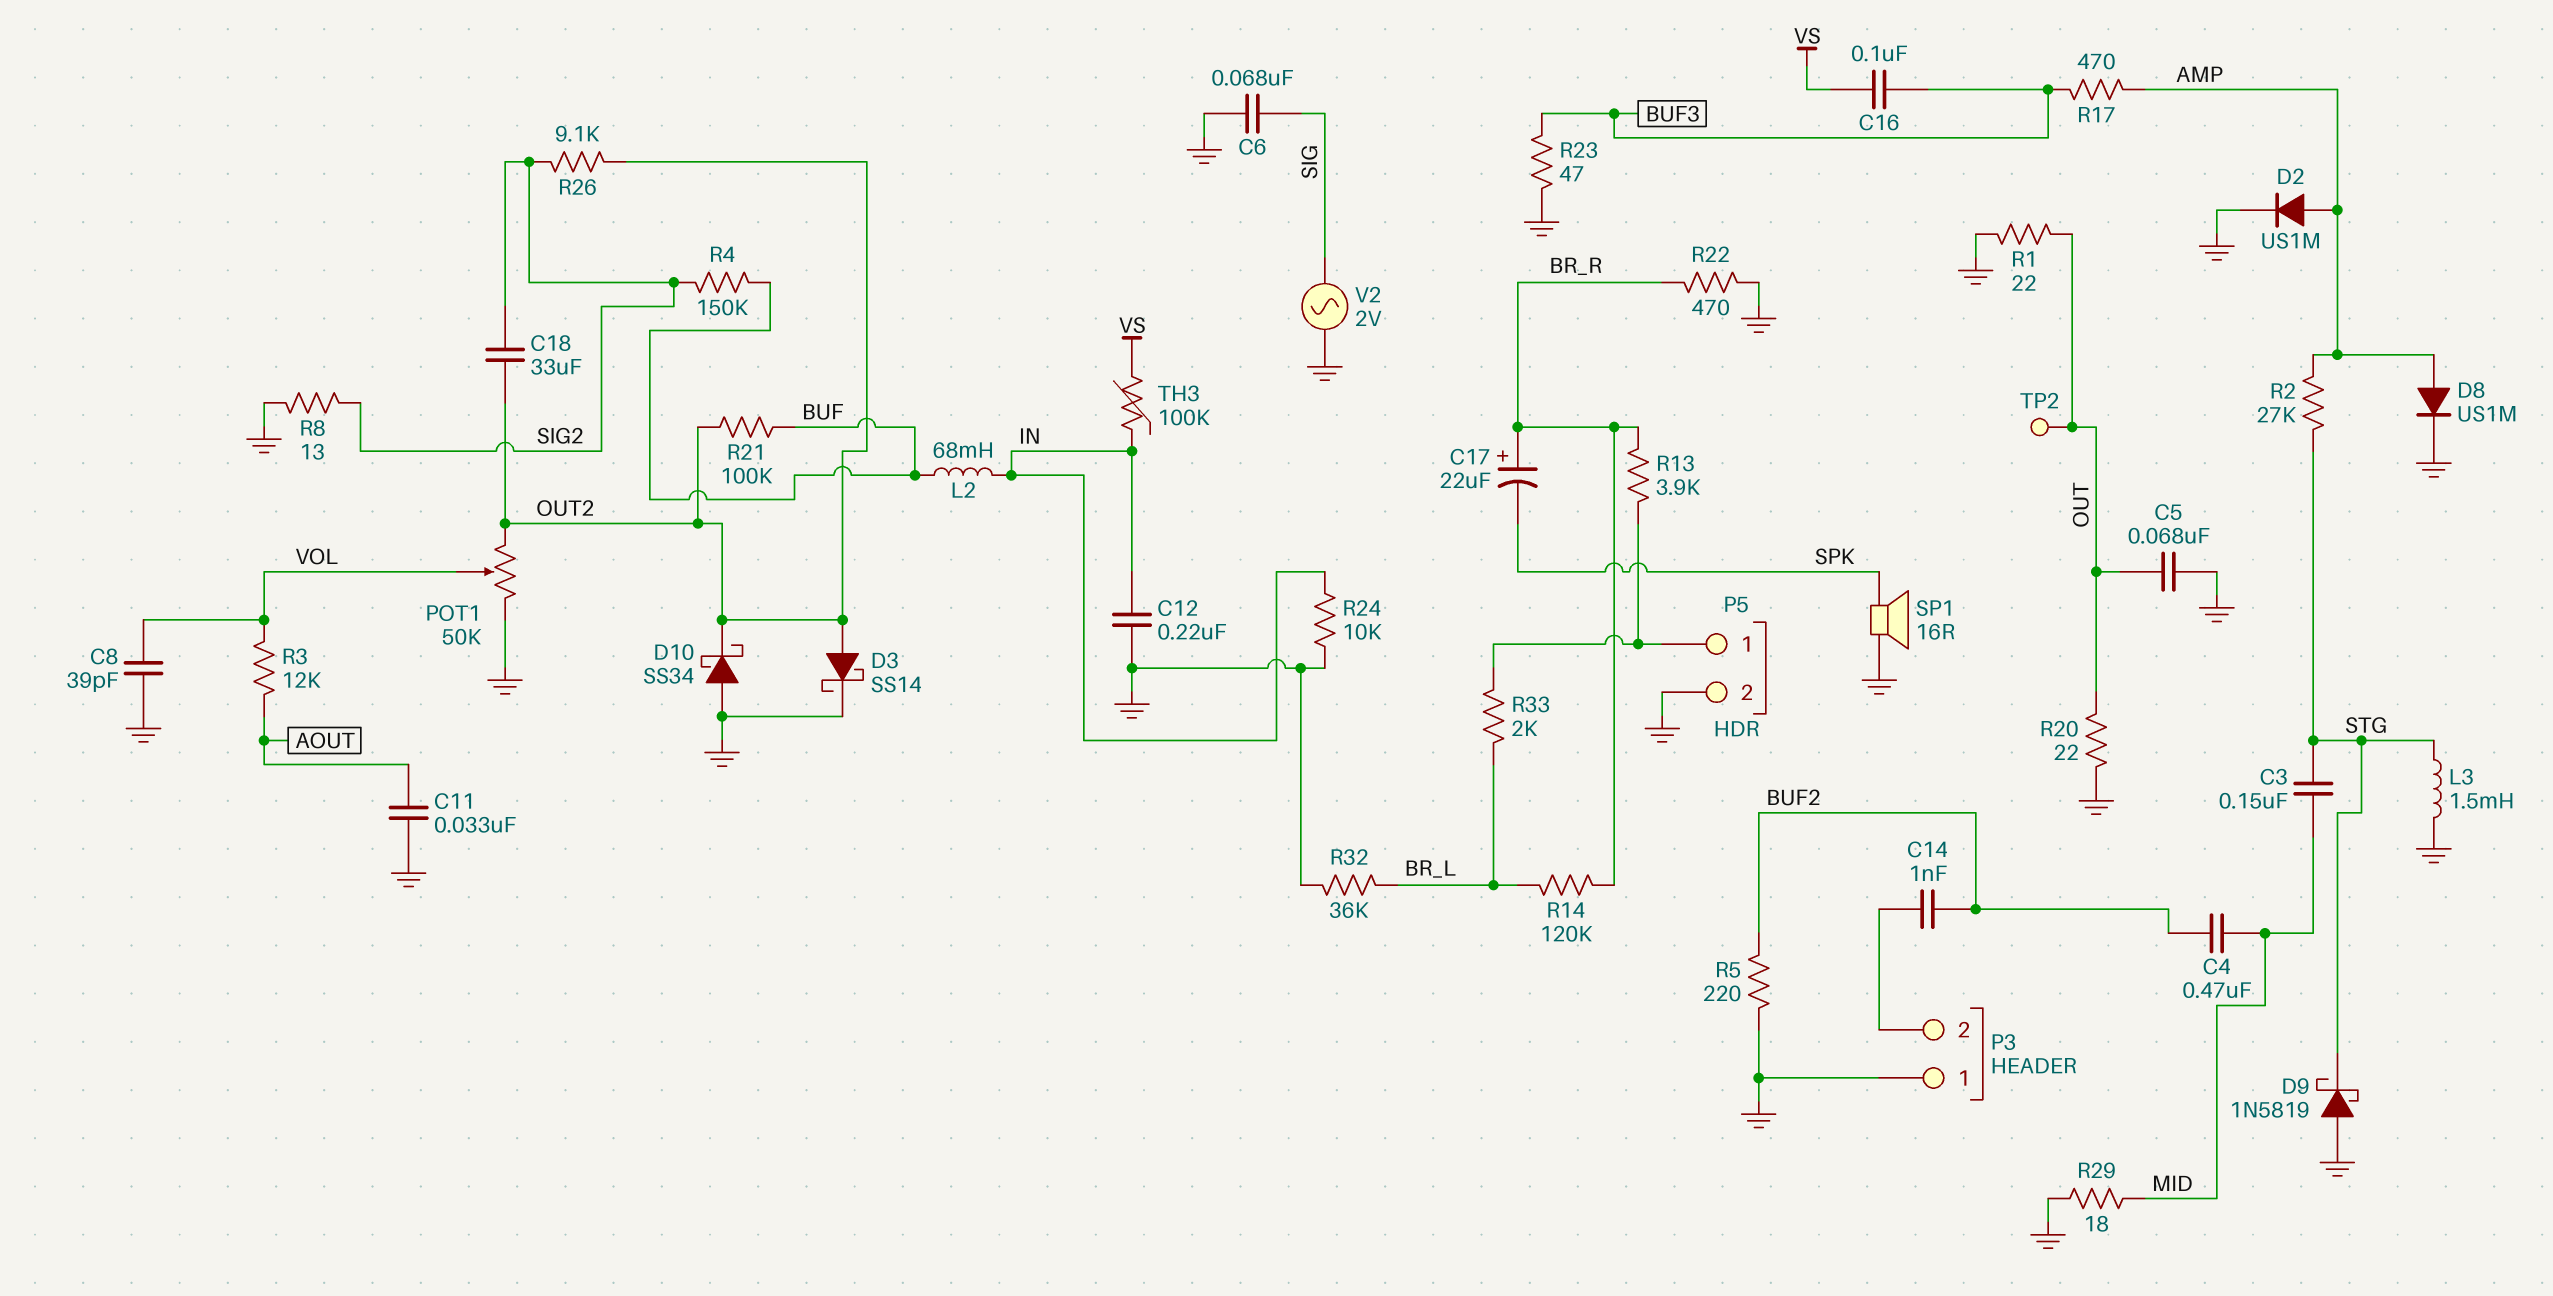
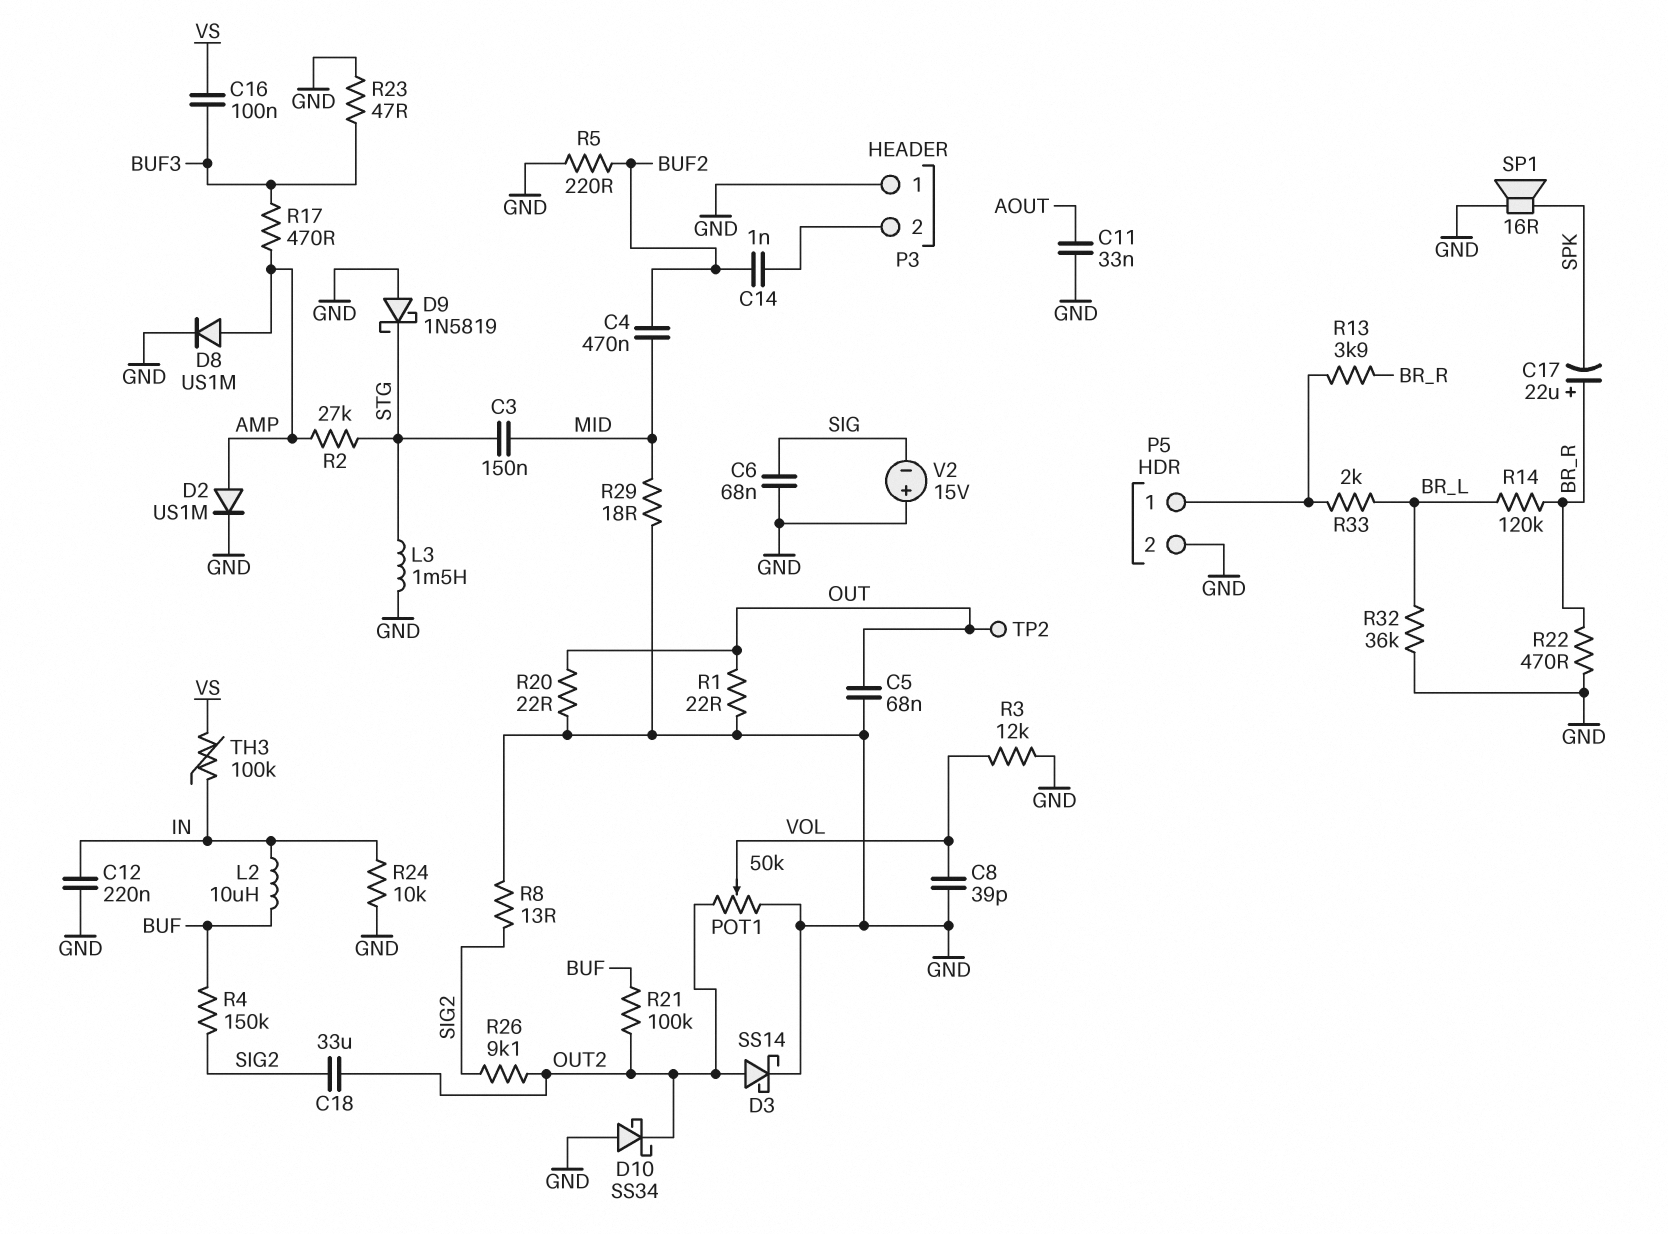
L2: 68mH (BUF, IN) -> 10uH (BUF, IN)
R3: 12k (AOUT, VOL) -> 12k (GND, VOL)
V2: AC 2V (GND, SIG) -> 15V (plus GND, minus SIG)

